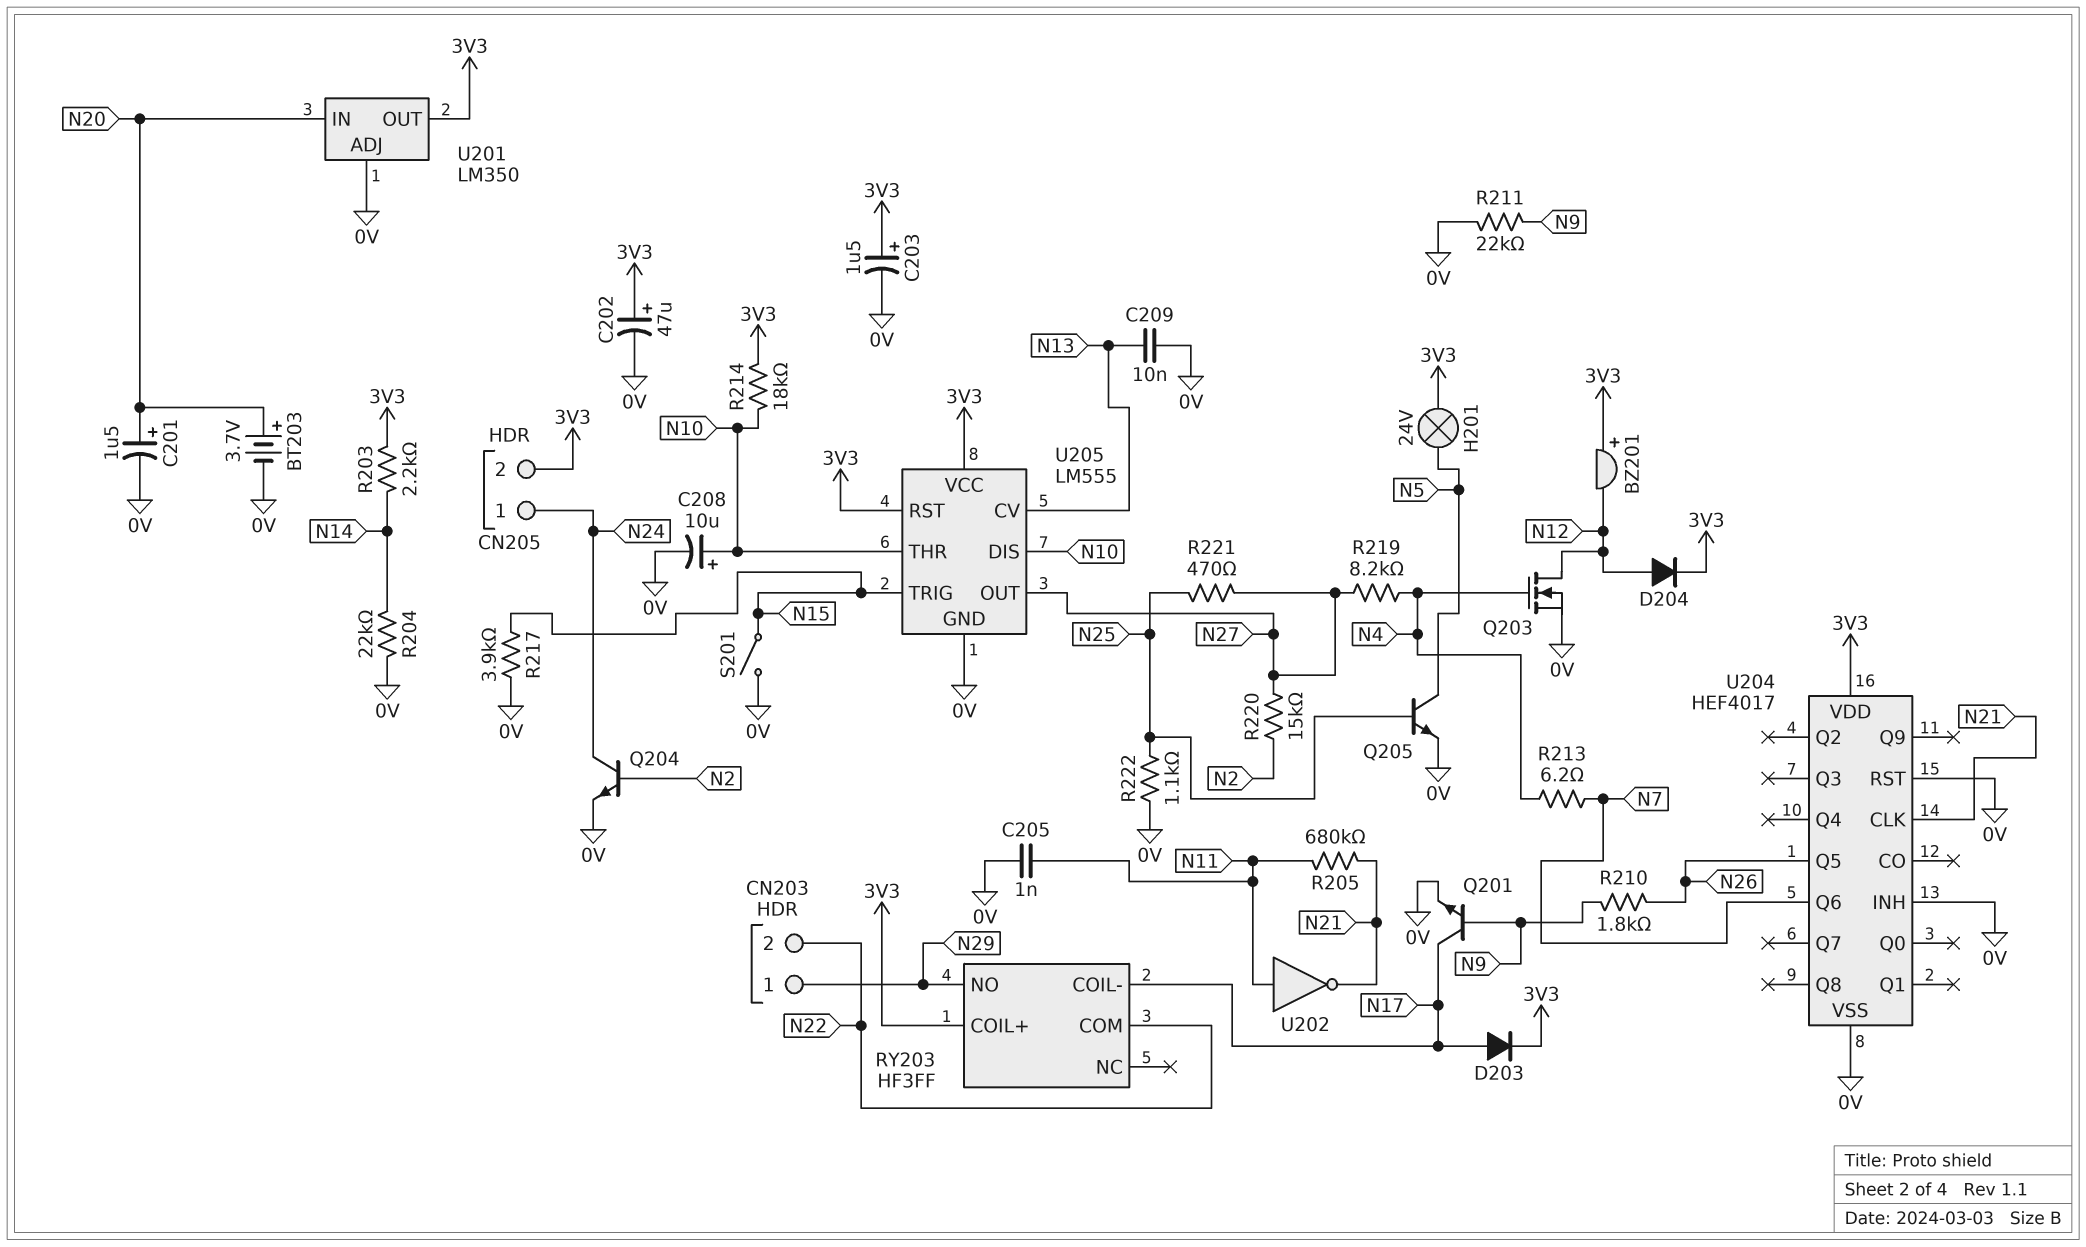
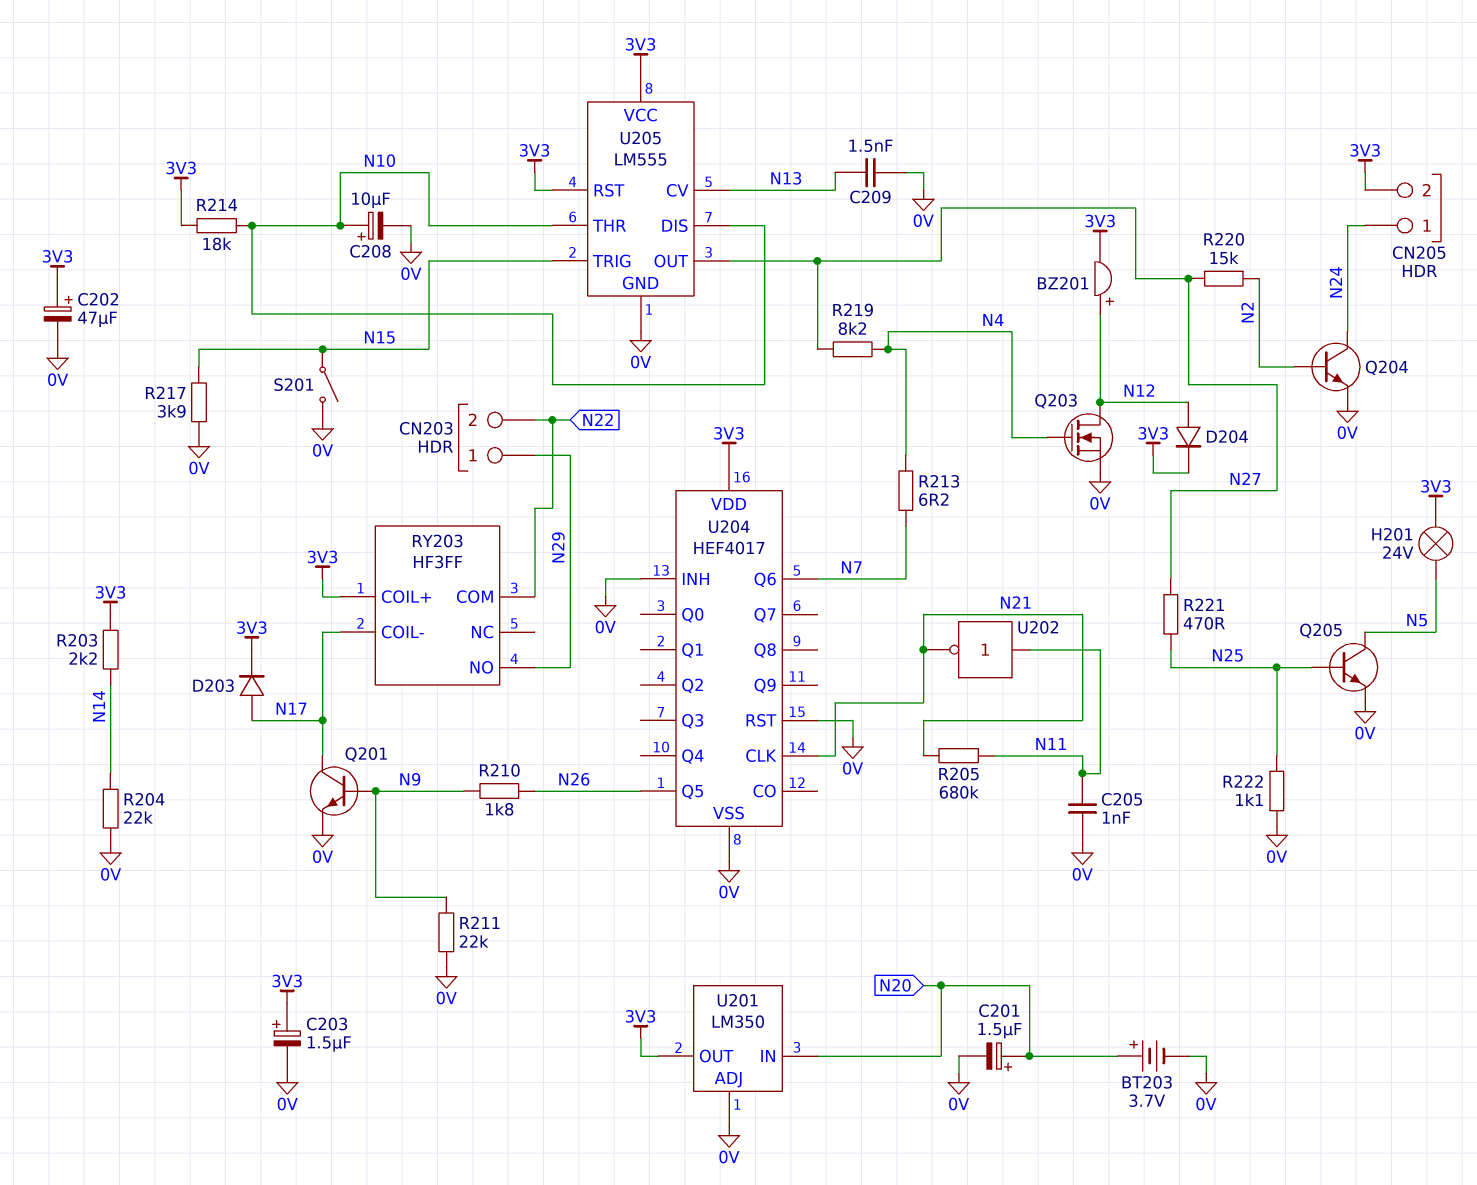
BZ201: buzzer (plus 3V3, minus N12) -> buzzer (plus N12, minus 3V3)
C209: 10nF (0V, N13) -> 1.5nF (0V, N13)

